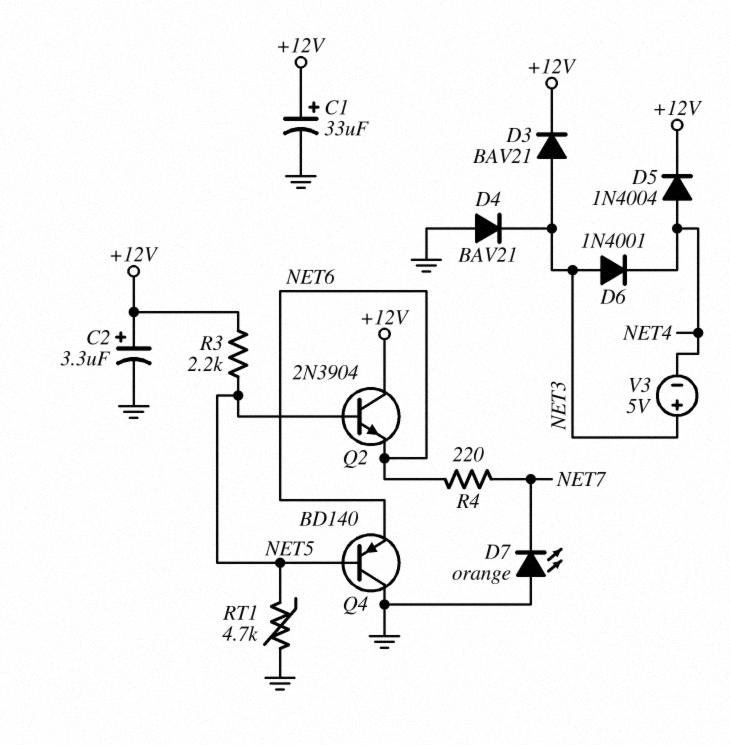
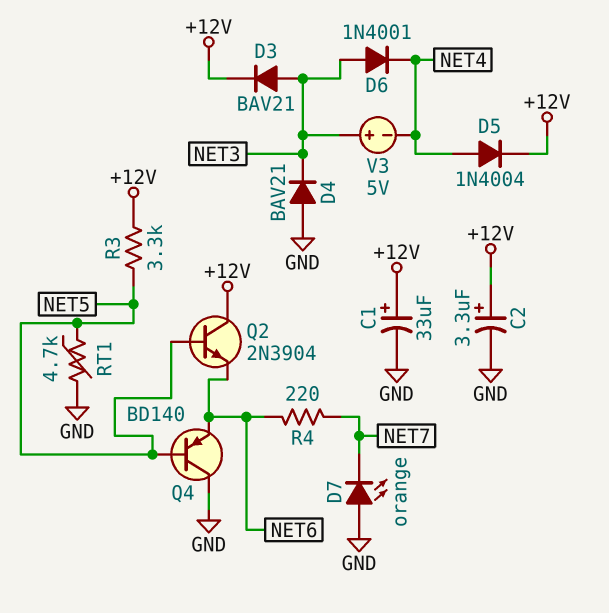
R3: 2.2k (+12V, NET5) -> 3.3k (+12V, NET5)

